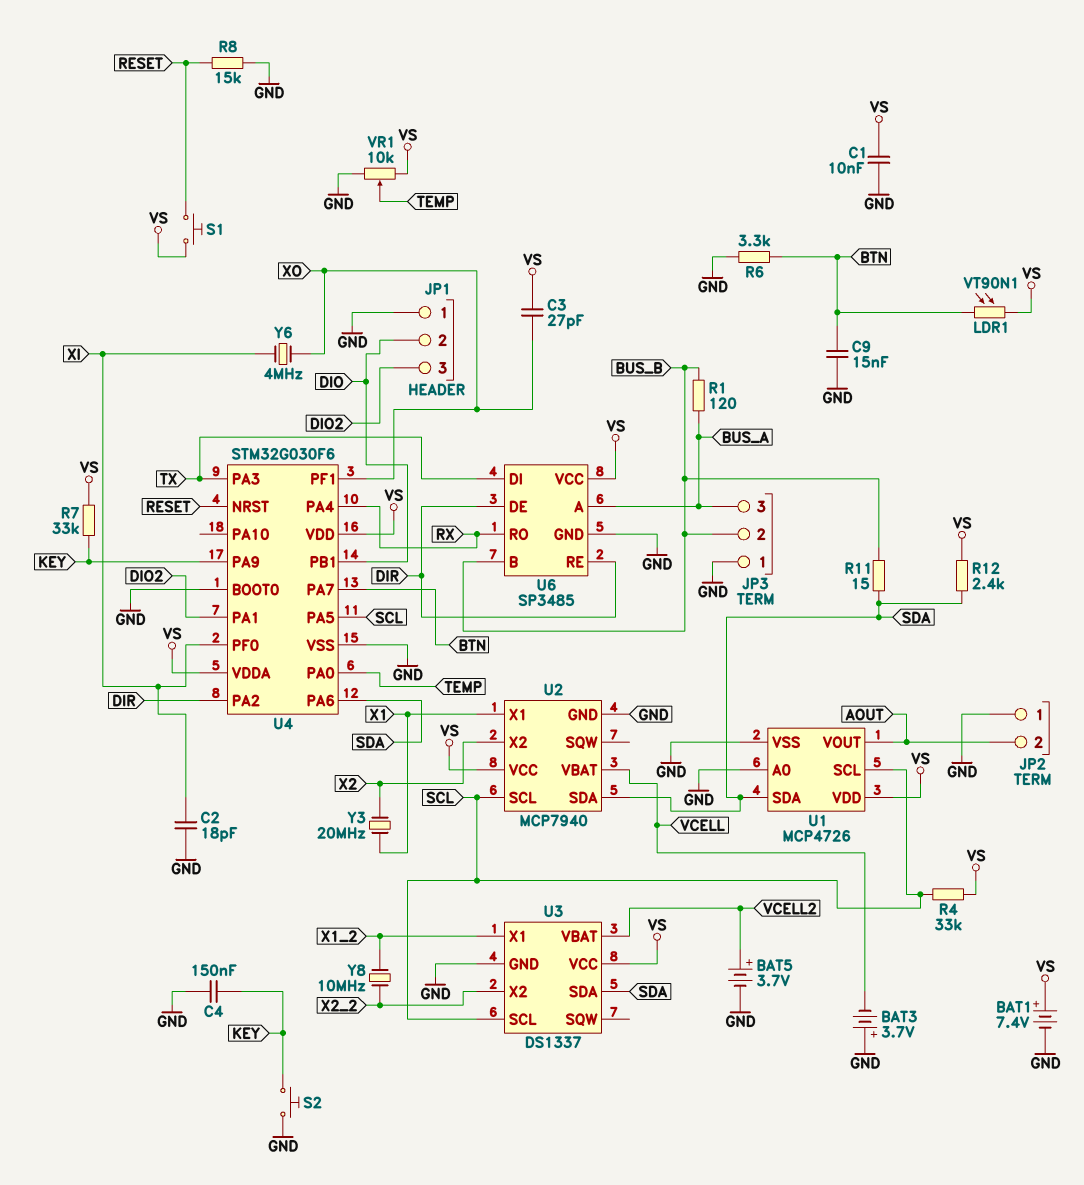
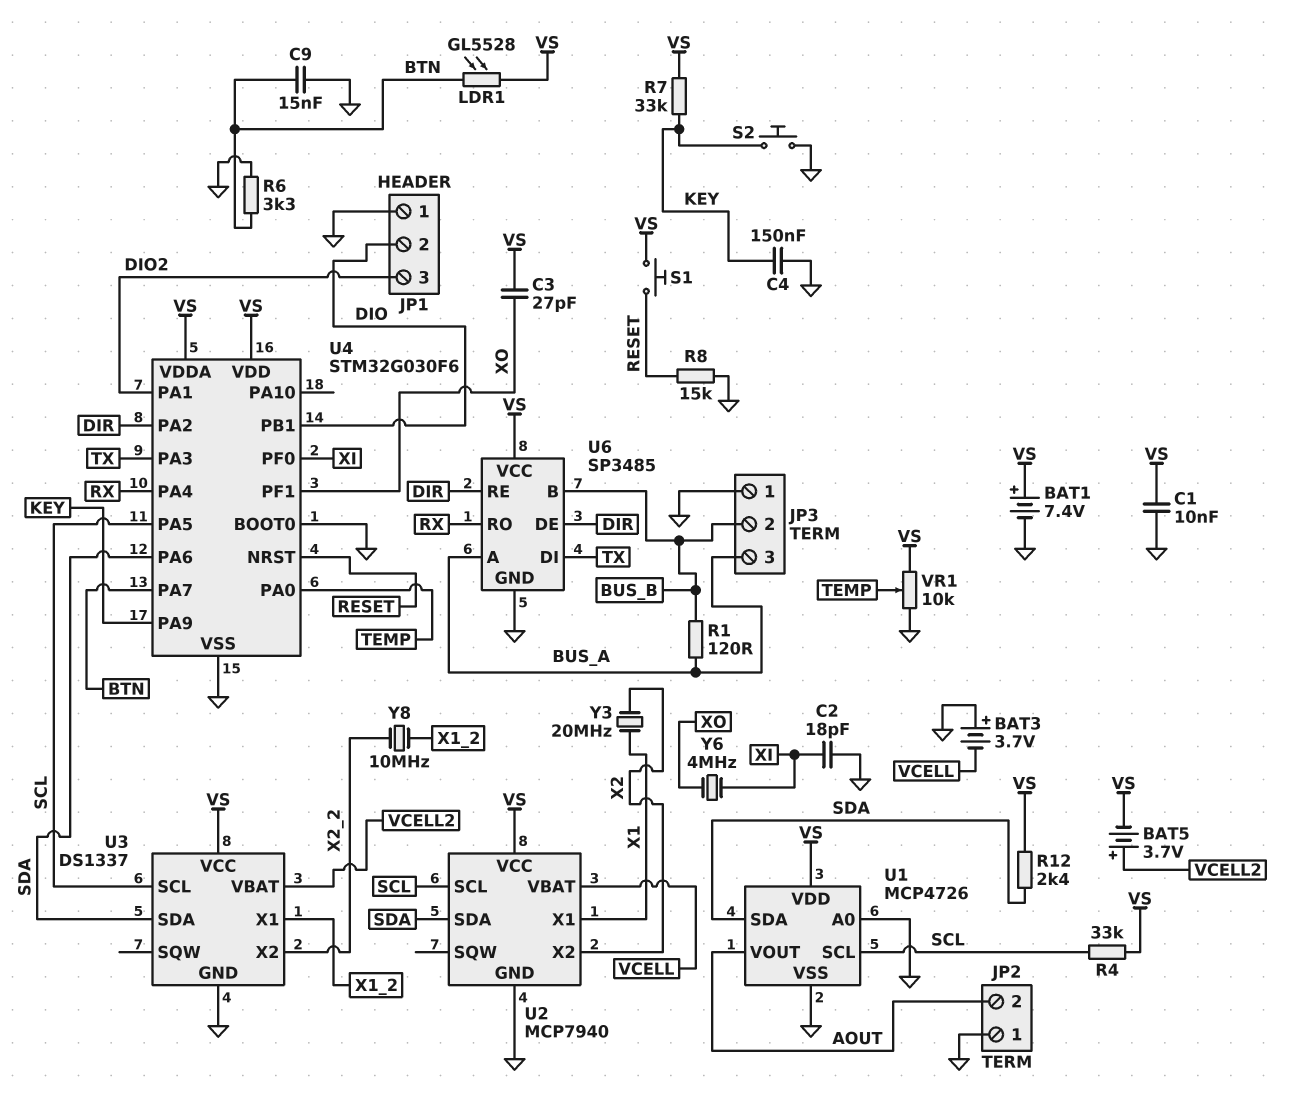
BAT5: 3.7V (plus VCELL2, minus GND) -> 3.7V (plus VCELL2, minus VS)
LDR1: VT90N1 (BTN, VS) -> GL5528 (BTN, VS)
R11: 15 (BUS_B, SDA) -> none

